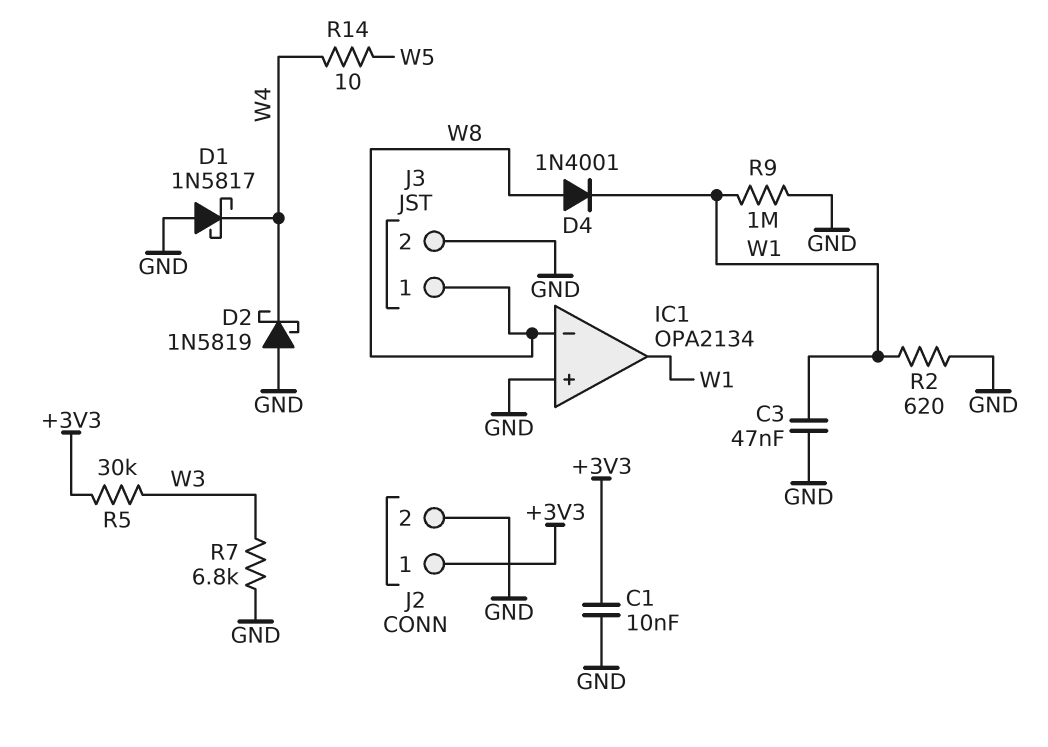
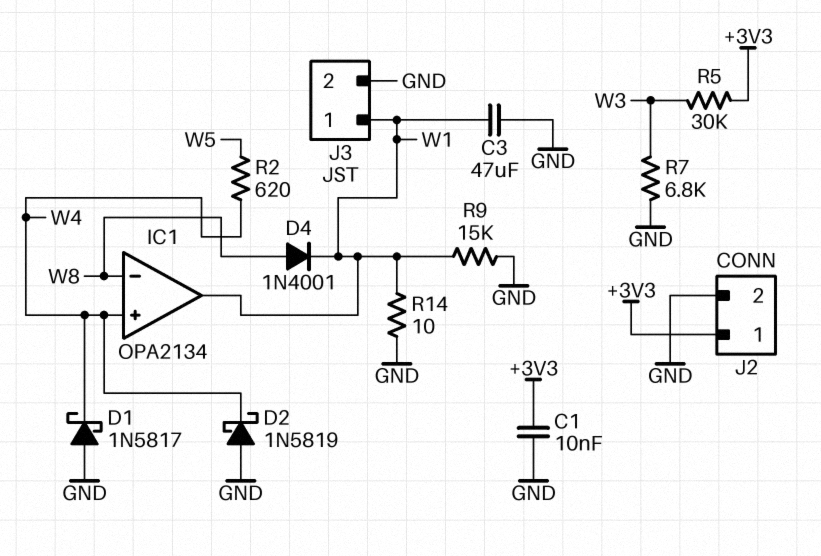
C3: 47nF (GND, W1) -> 47uF (GND, W1)
IC1 pin in+: GND -> W4
J3 pin 1: W8 -> W1
R2: 620 (GND, W1) -> 620 (W4, W5)
R9: 1M (GND, W1) -> 15k (GND, W1)
R14: 10 (W4, W5) -> 10 (GND, W1)

